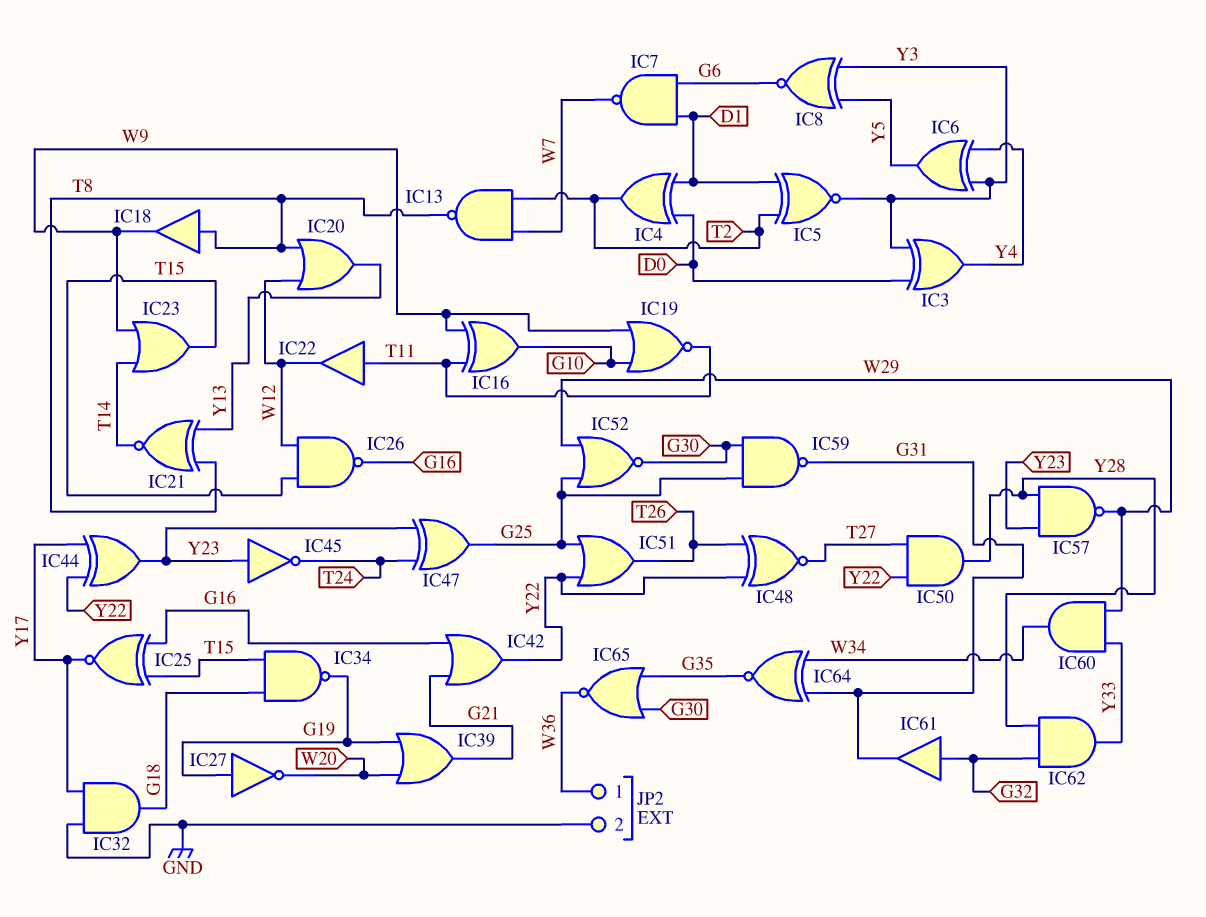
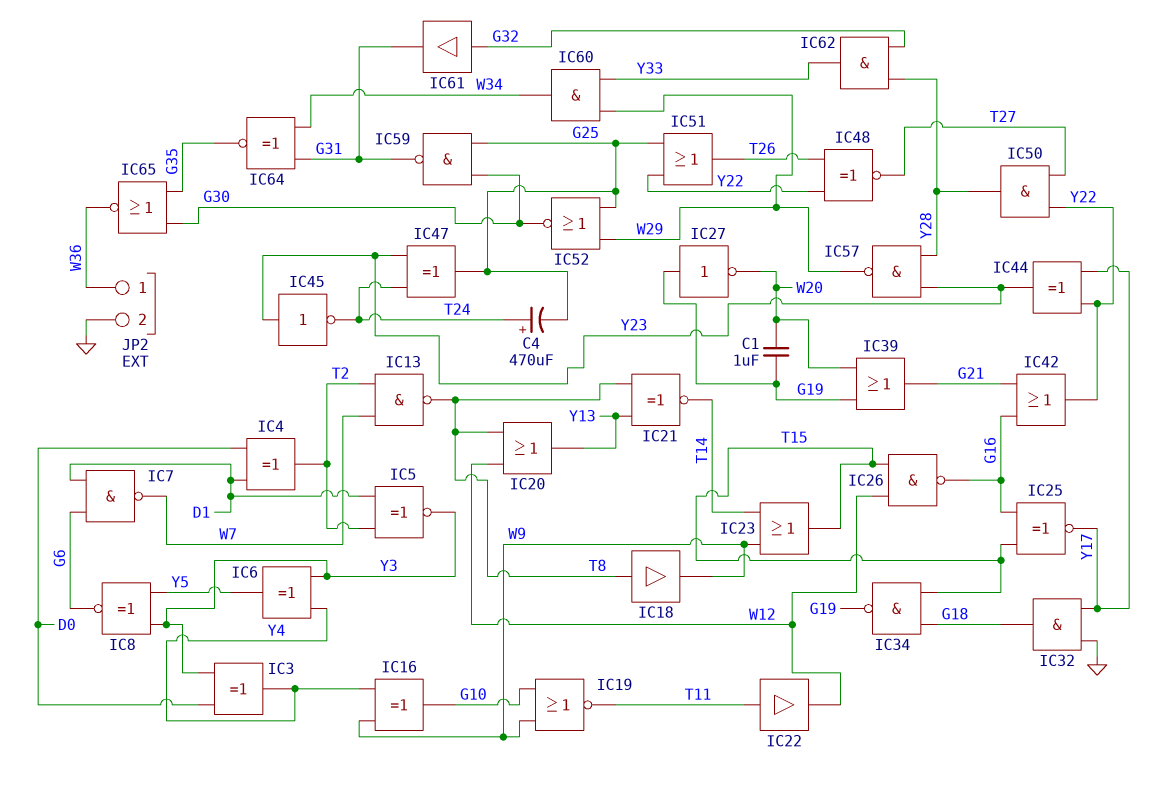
C1: none -> 1uF (G19, W20)
C4: none -> 470uF (plus T24, minus G25)
IC16: XOR (in T11, in W9, out G10) -> XOR (in W9, in Y4, out G10)

